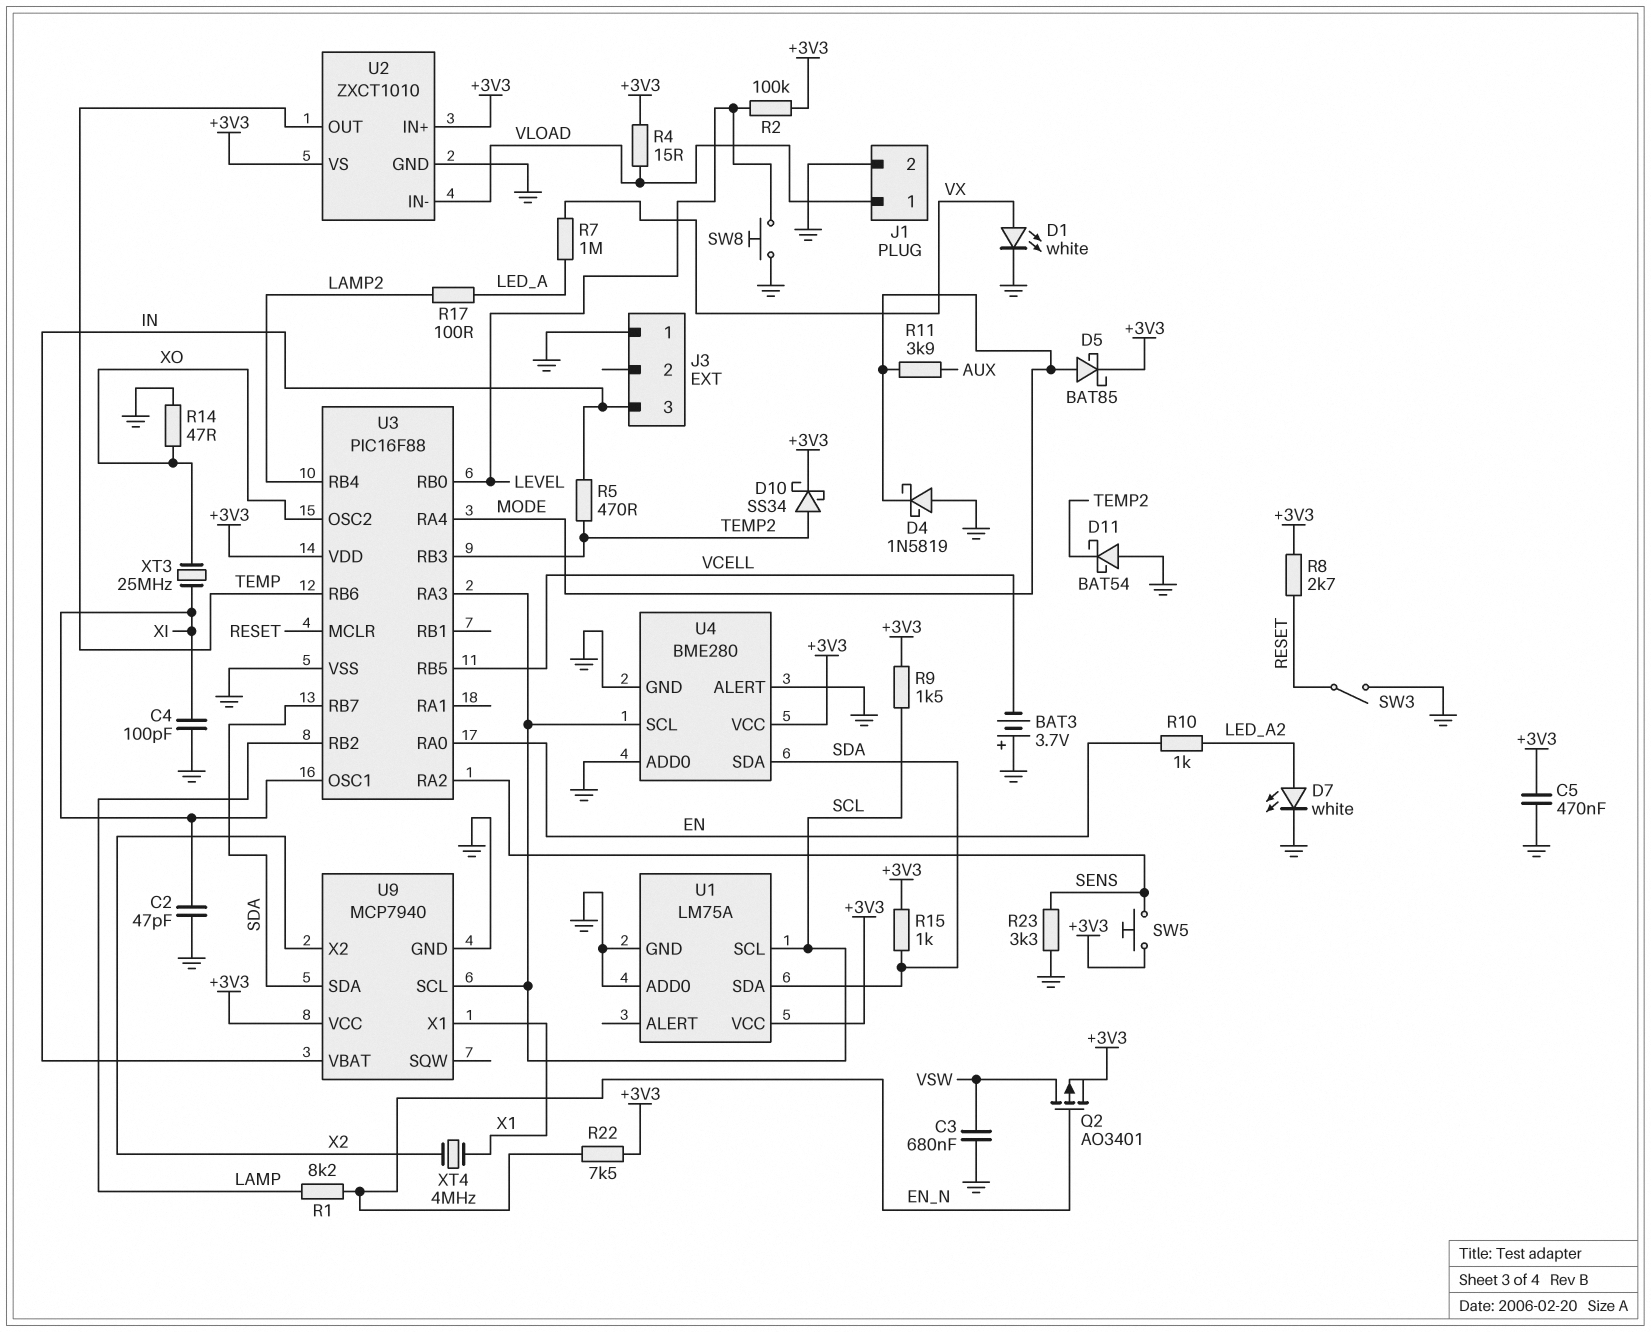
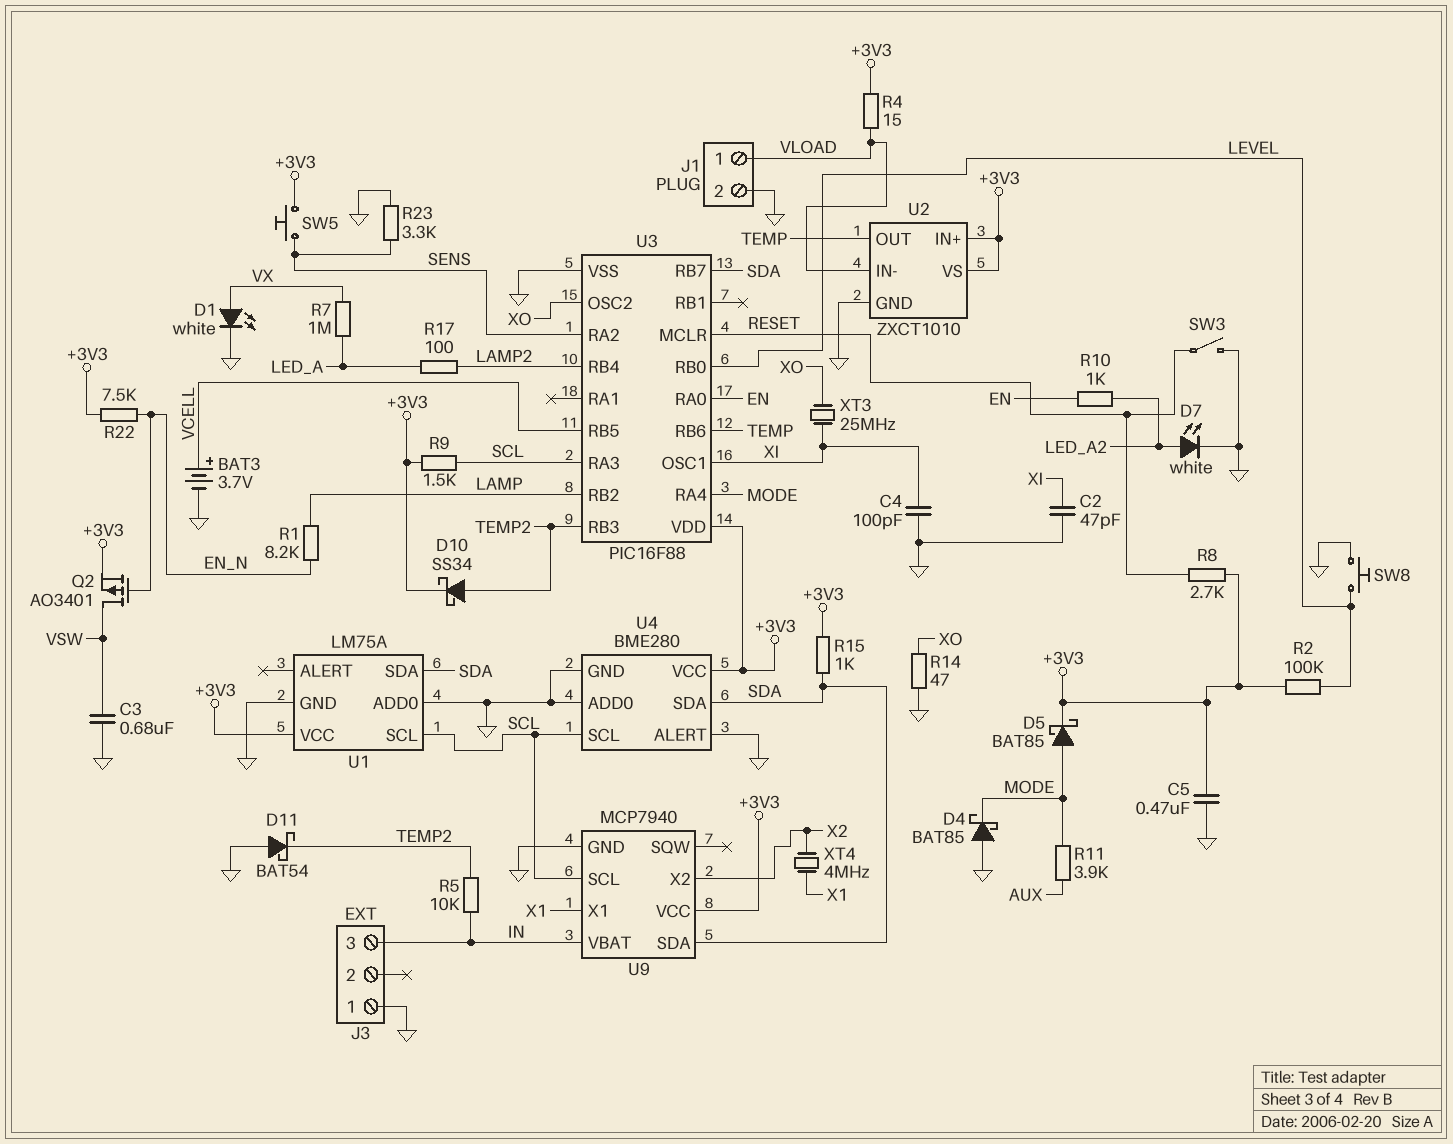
BAT3: 3.7V (plus GND, minus VCELL) -> 3.7V (plus VCELL, minus GND)
D4: schottky 1N5819 (A GND, K MODE) -> schottky BAT85 (A GND, K MODE)
R5: 470 (IN, TEMP2) -> 10k (IN, TEMP2)

